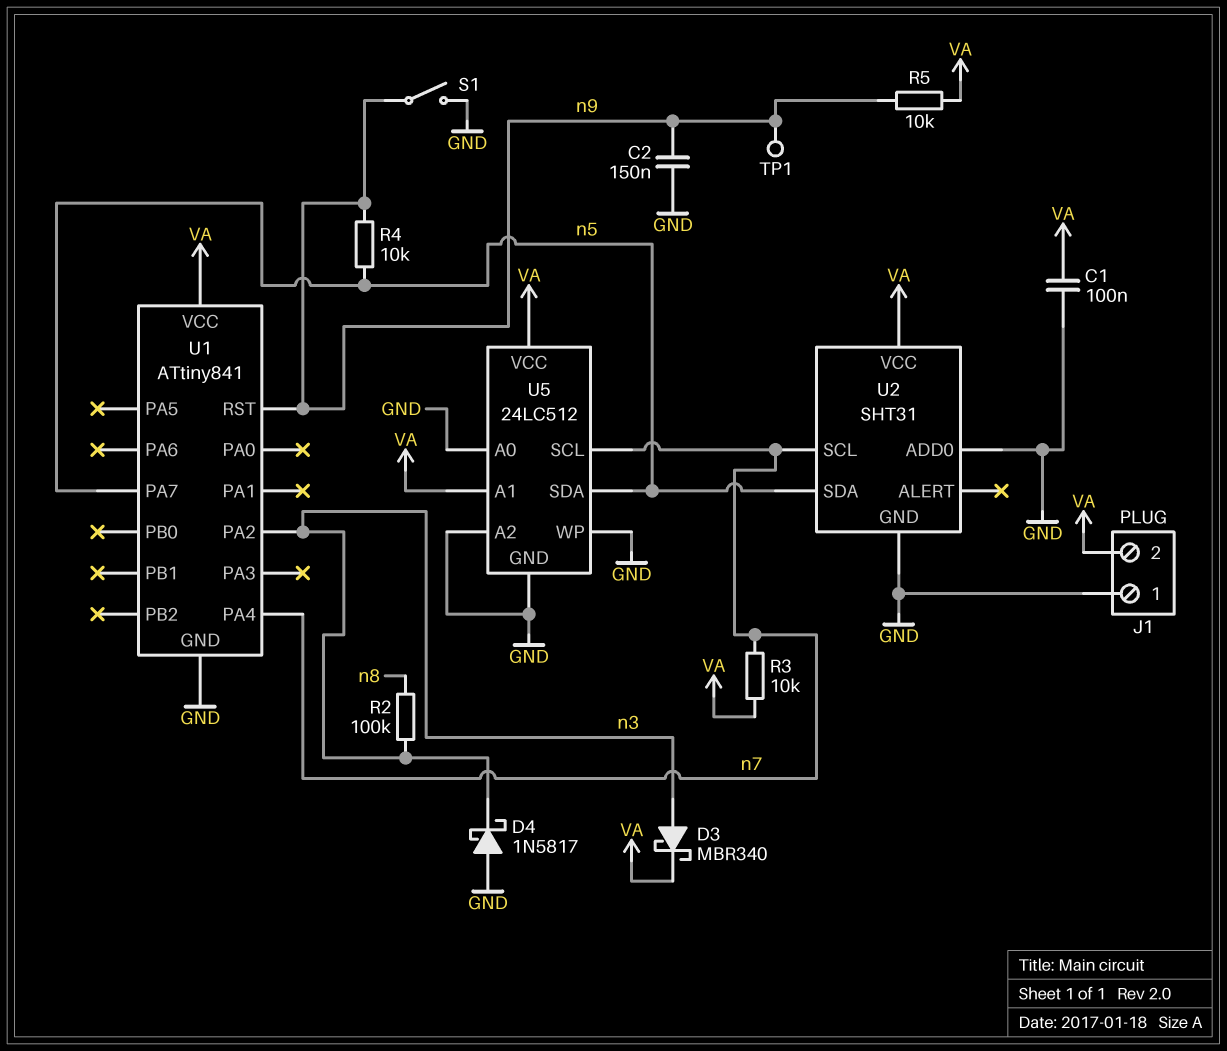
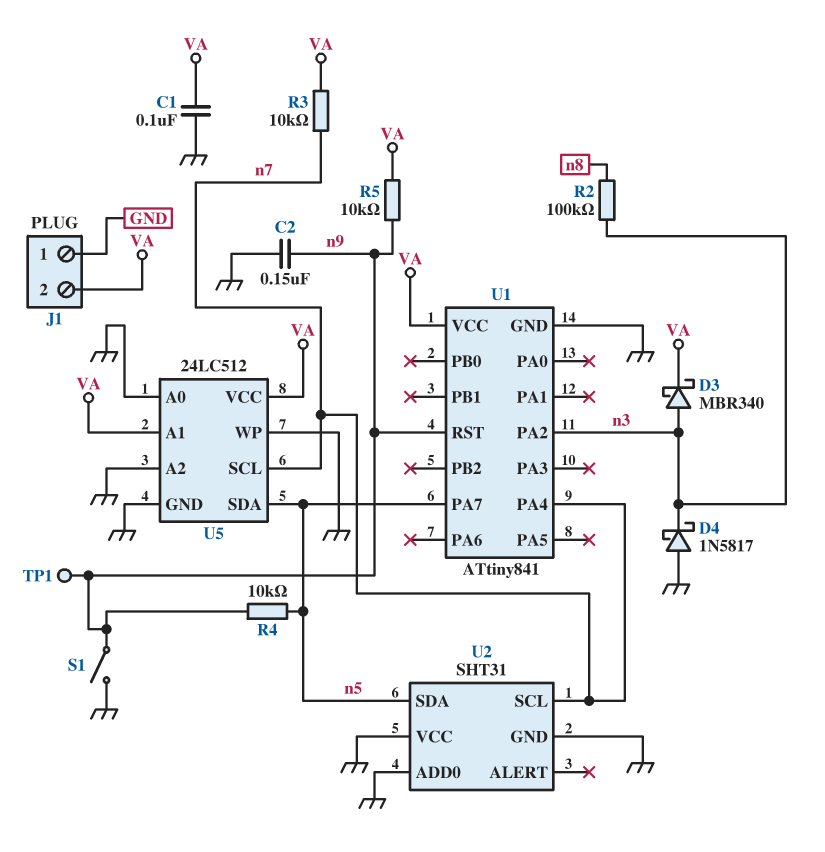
U2 pin VCC: VA -> GND

